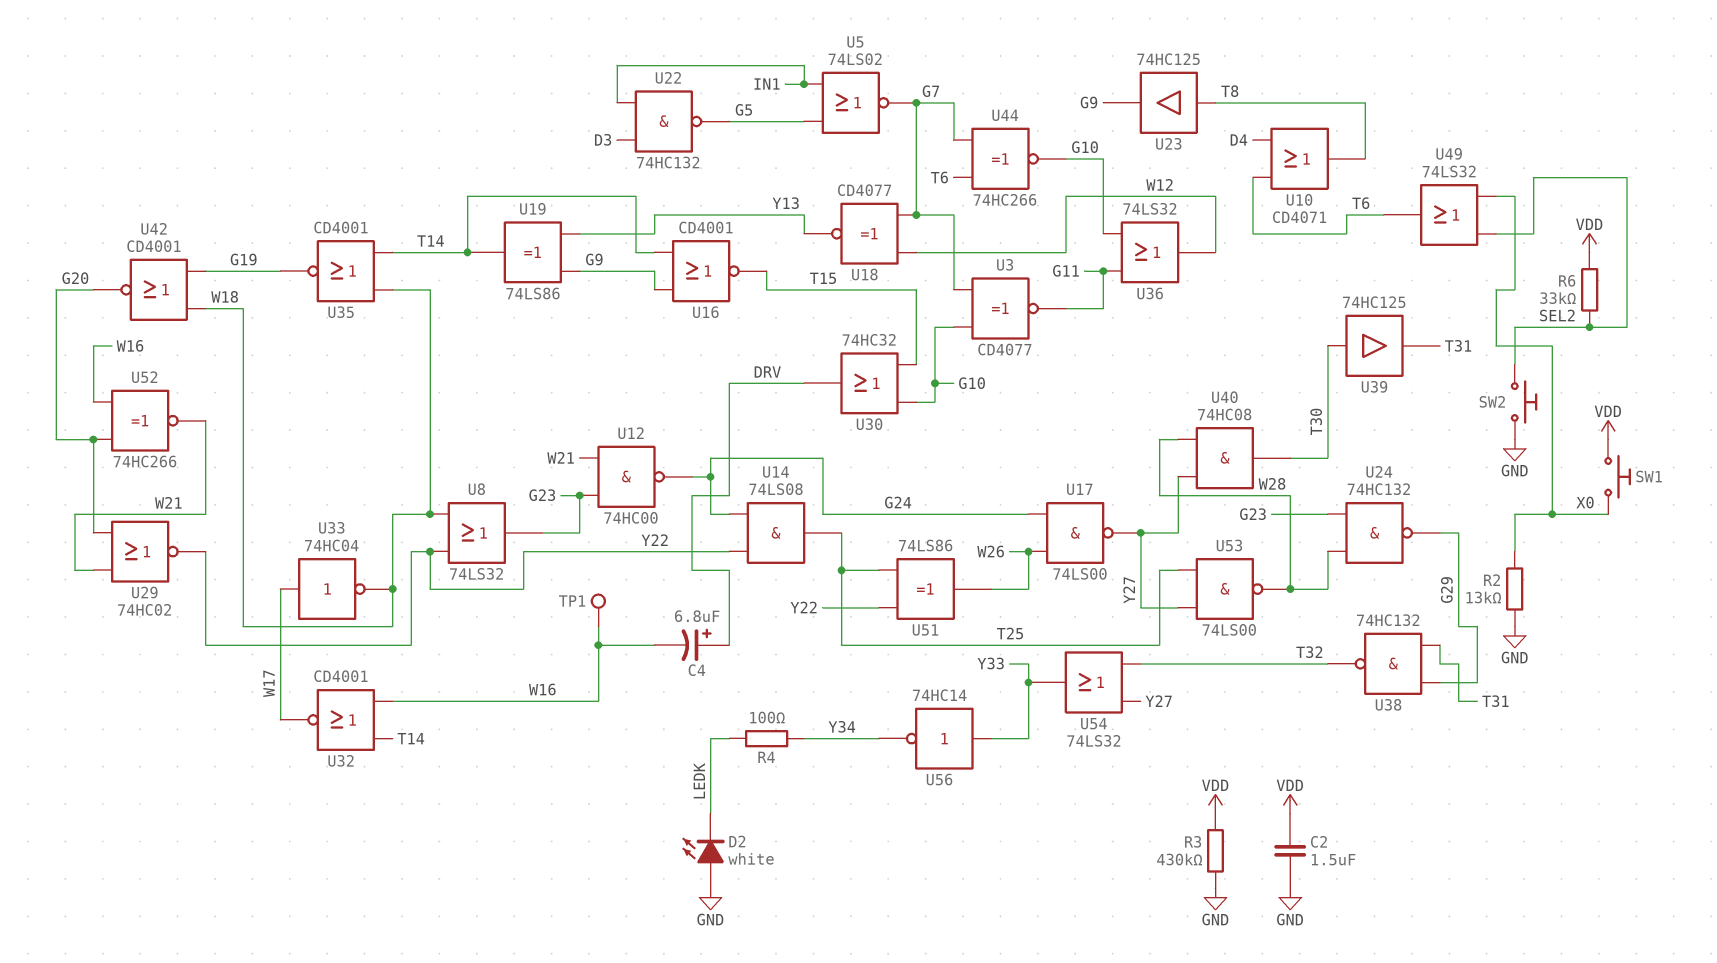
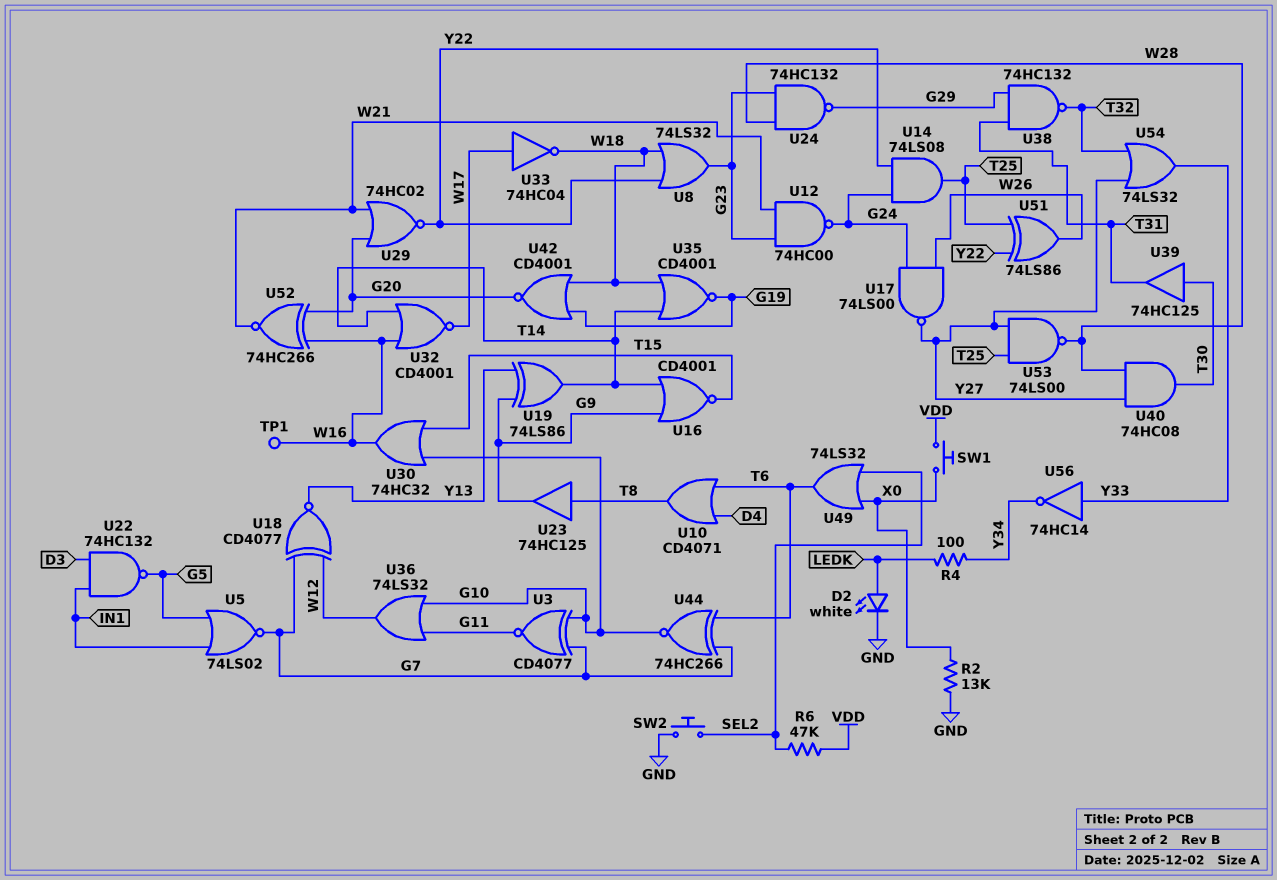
C2: 1.5uF (GND, VDD) -> none
C4: 6.8uF (plus DRV, minus W16) -> none
D2: LED white (A GND, K LEDK) -> LED white (A LEDK, K GND)
R3: 430k (GND, VDD) -> none
R6: 33k (SEL2, VDD) -> 47k (SEL2, VDD)
U30: OR 74HC32 (in G10, in T15, out DRV) -> OR 74HC32 (in G10, in T15, out W16)

